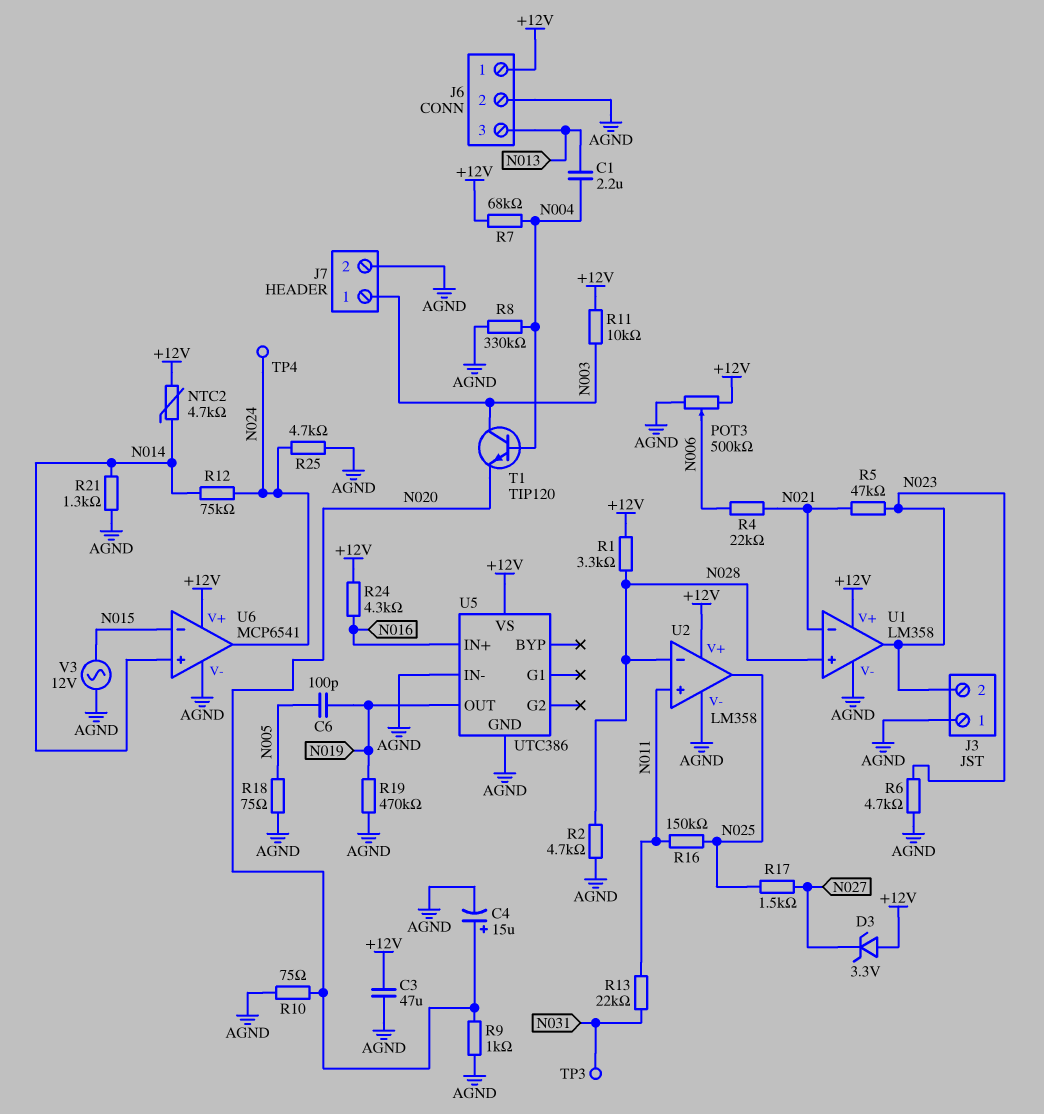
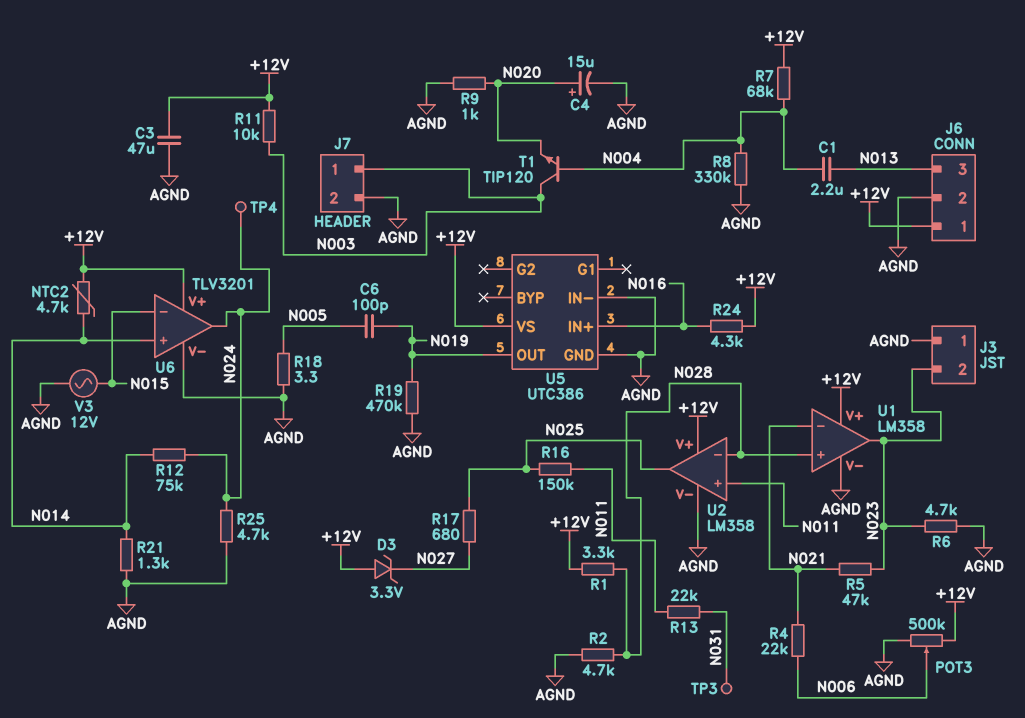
R10: 75 (AGND, N020) -> none
R17: 1.5k (N025, N027) -> 680 (N025, N027)
R18: 75 (AGND, N005) -> 3.3 (AGND, N005)
U6: MCP6541 -> TLV3201

